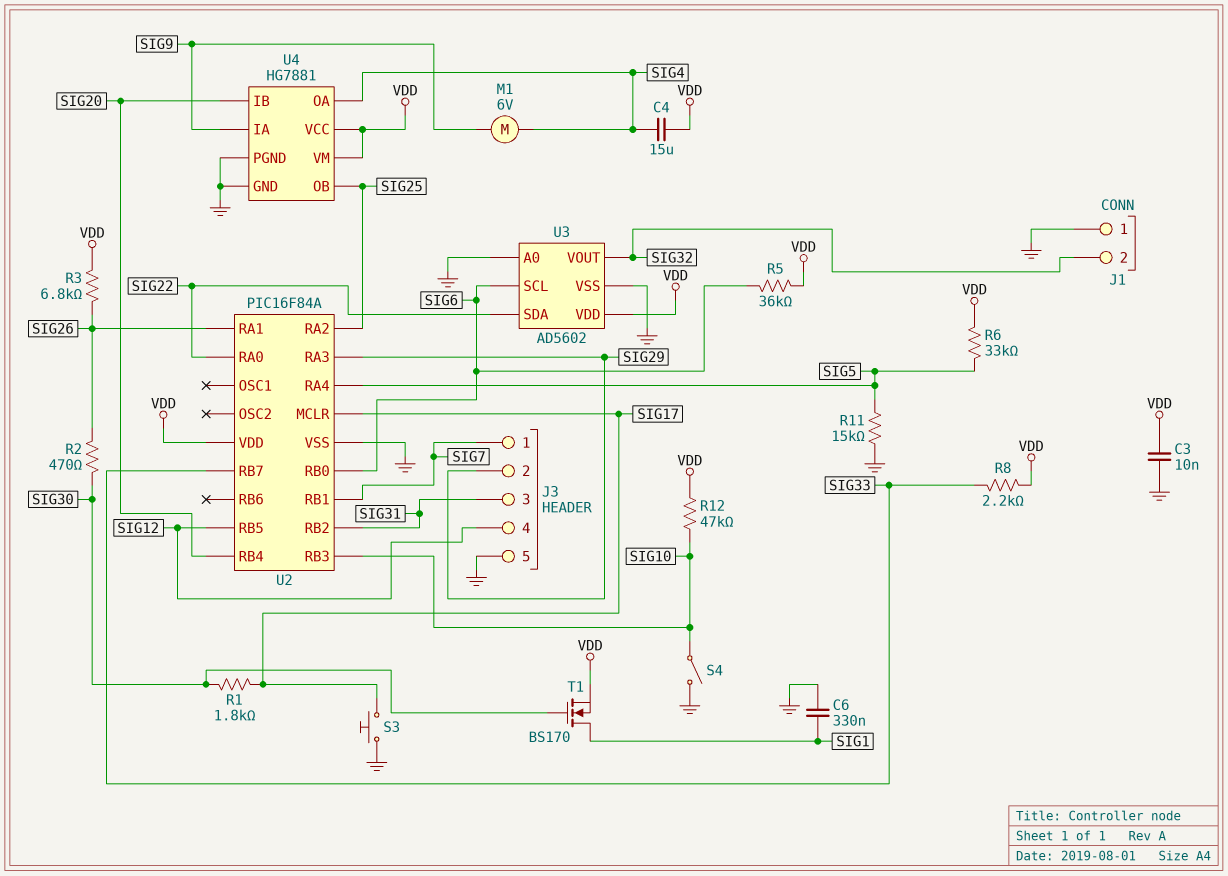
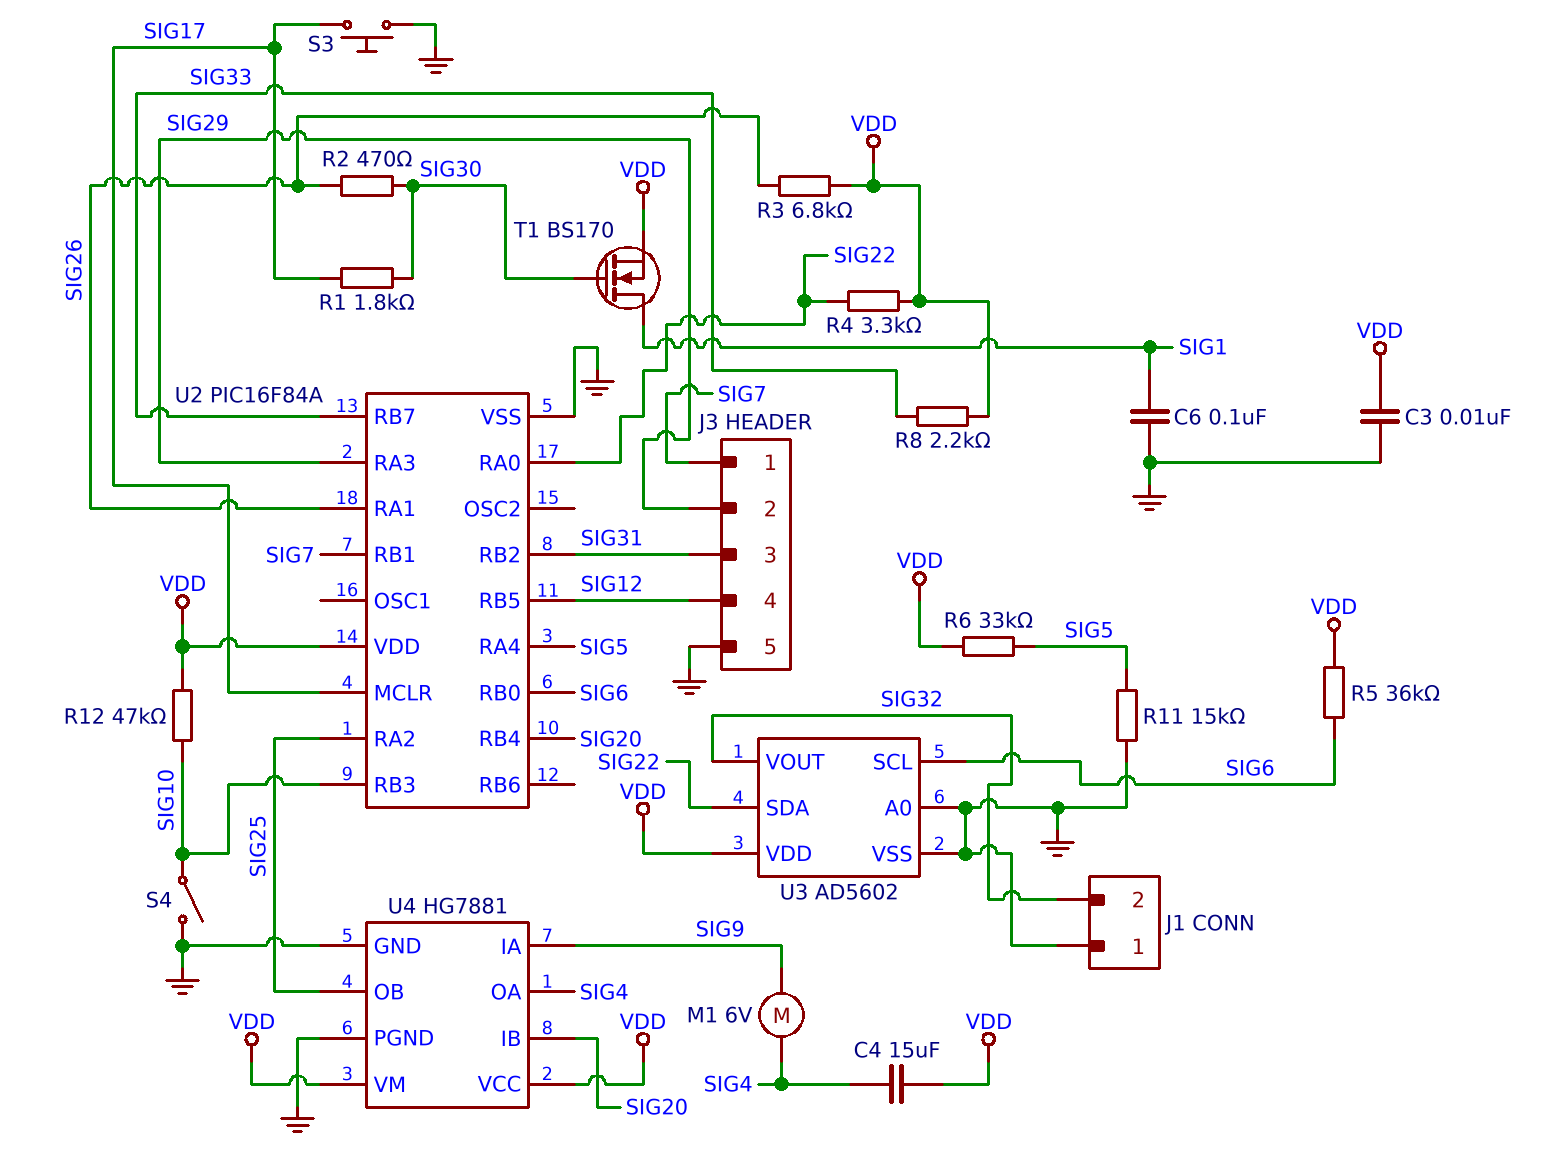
C6: 330nF (GND, SIG1) -> 100nF (GND, SIG1)
R4: none -> 3.3k (SIG22, VDD)

